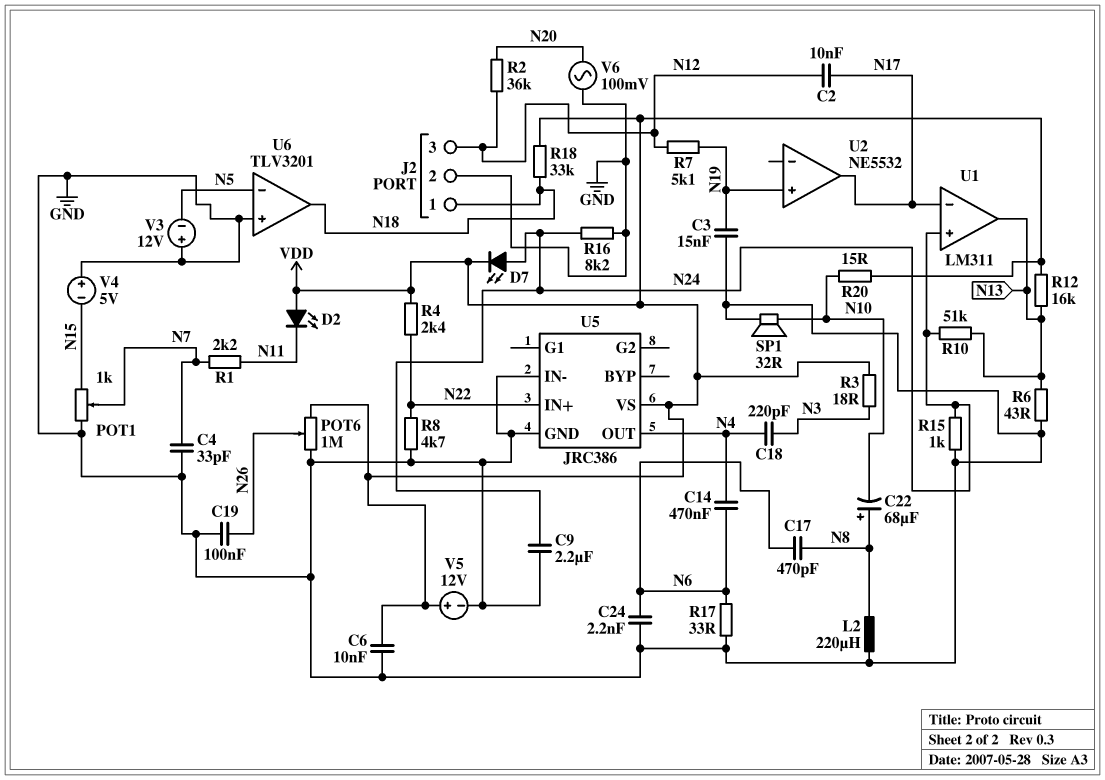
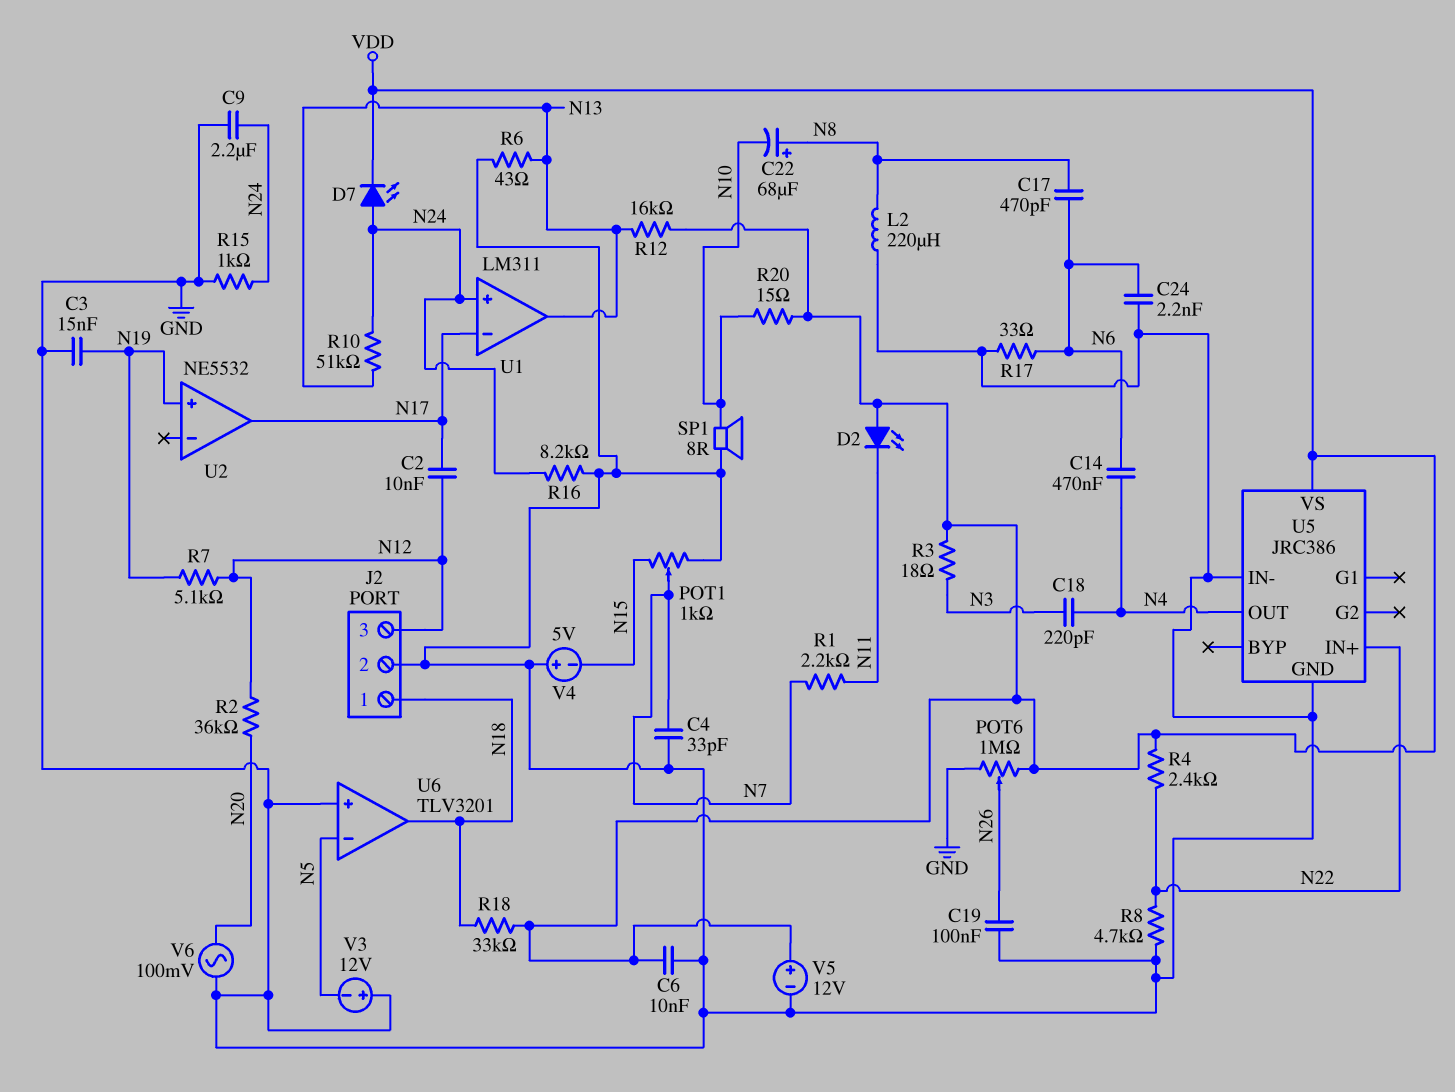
SP1: speaker 32R (GND, N10) -> speaker 8R (GND, N10)

